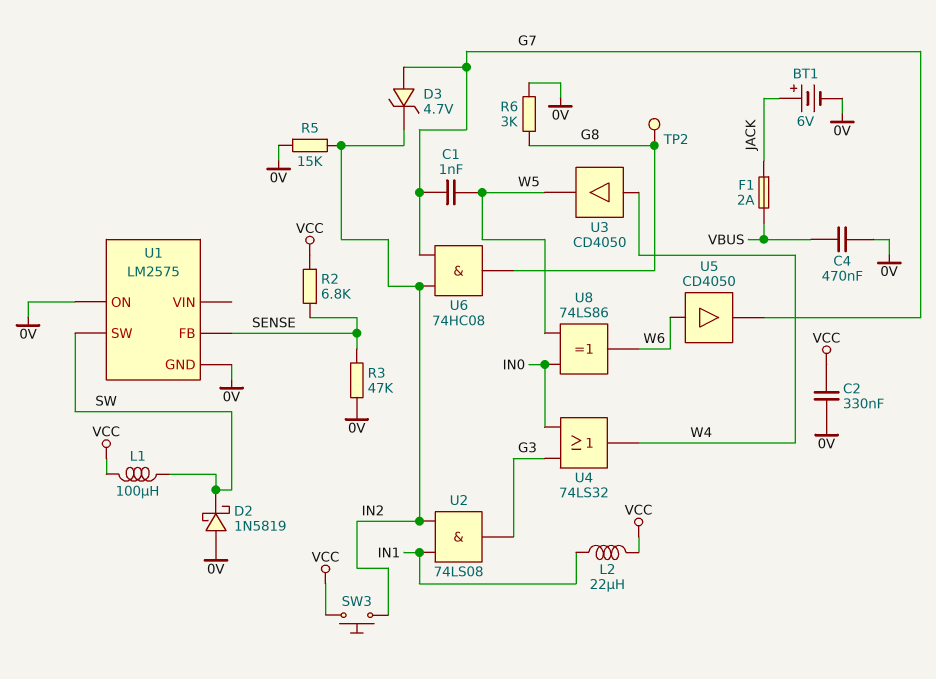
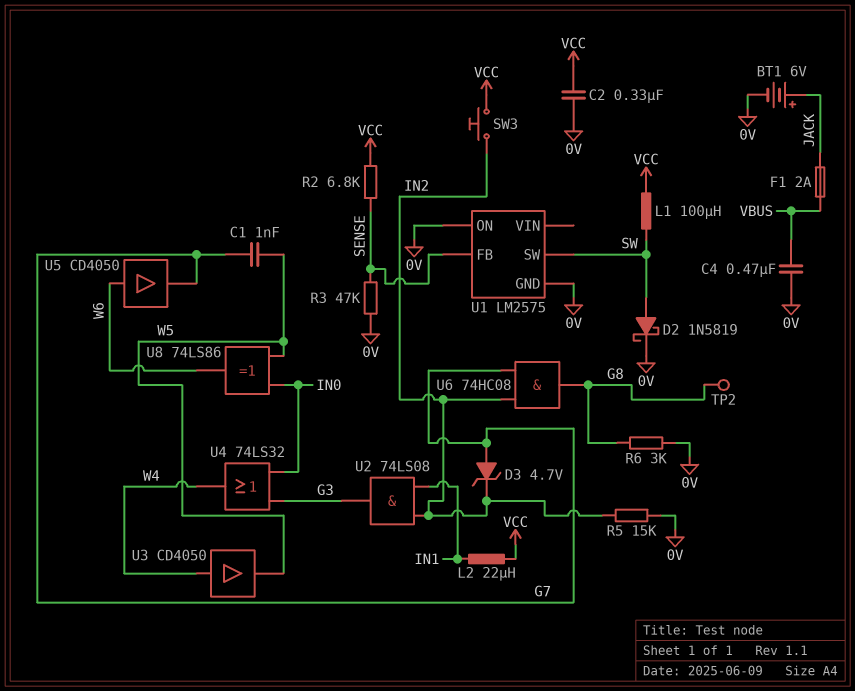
D2: schottky 1N5819 (A 0V, K SW) -> schottky 1N5819 (A SW, K 0V)

